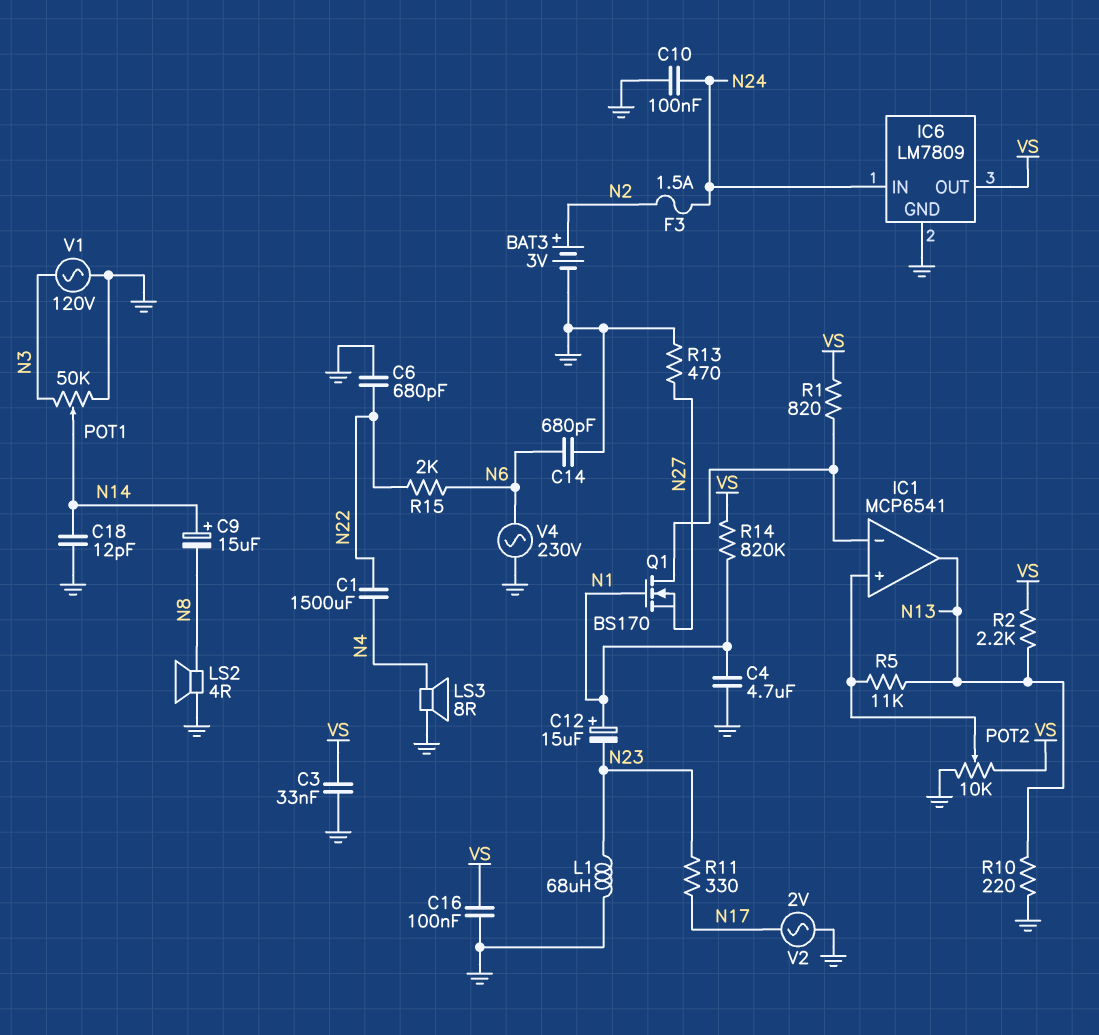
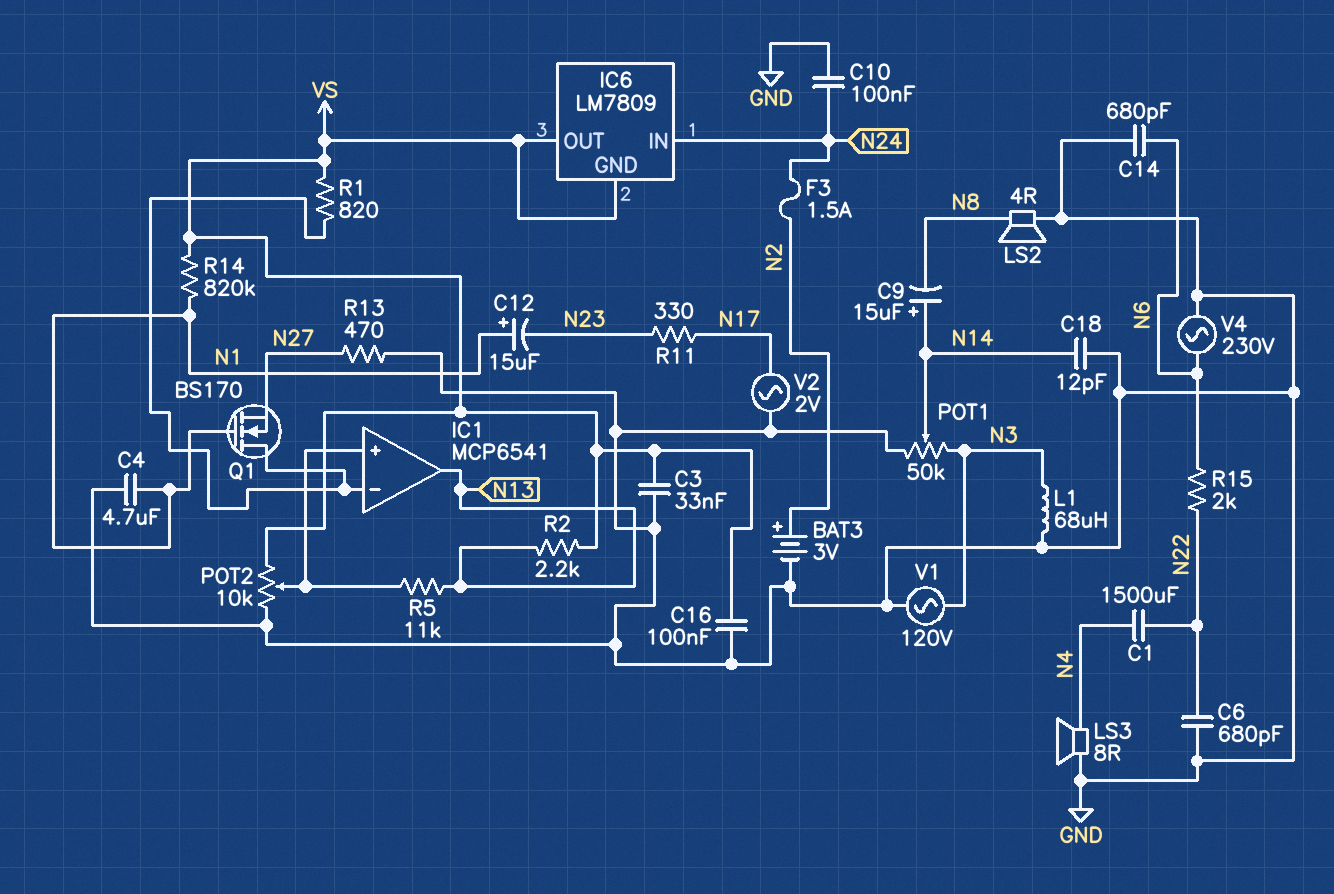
IC6 pin GND: GND -> VS
L1: 68uH (GND, N23) -> 68uH (GND, N3)
R10: 220 (GND, N13) -> none

